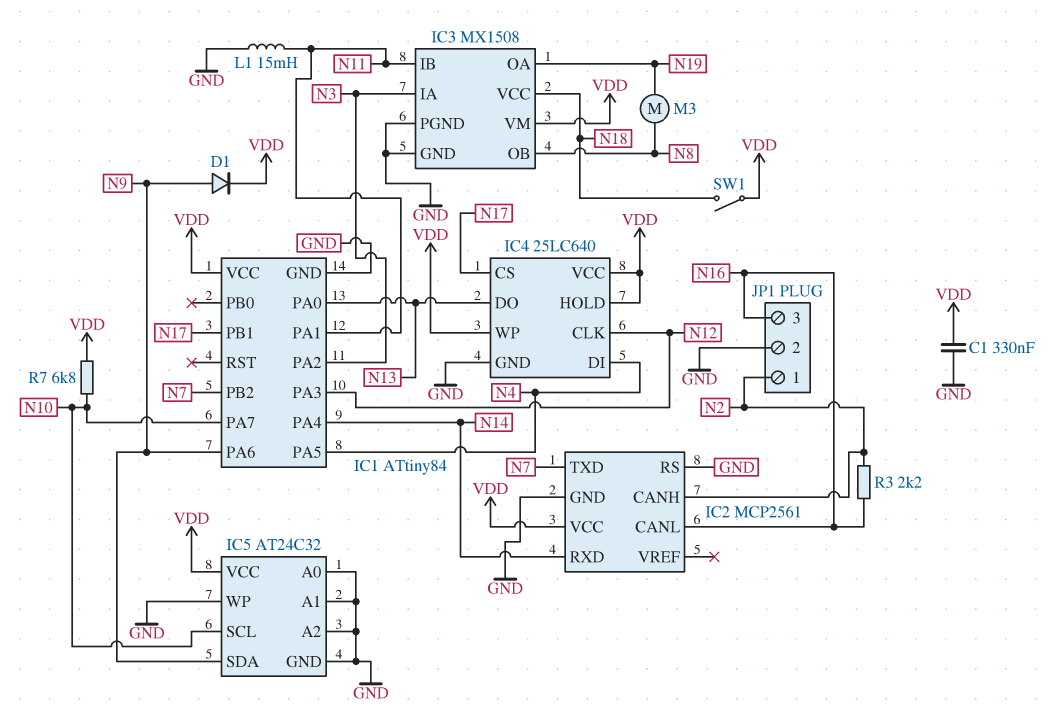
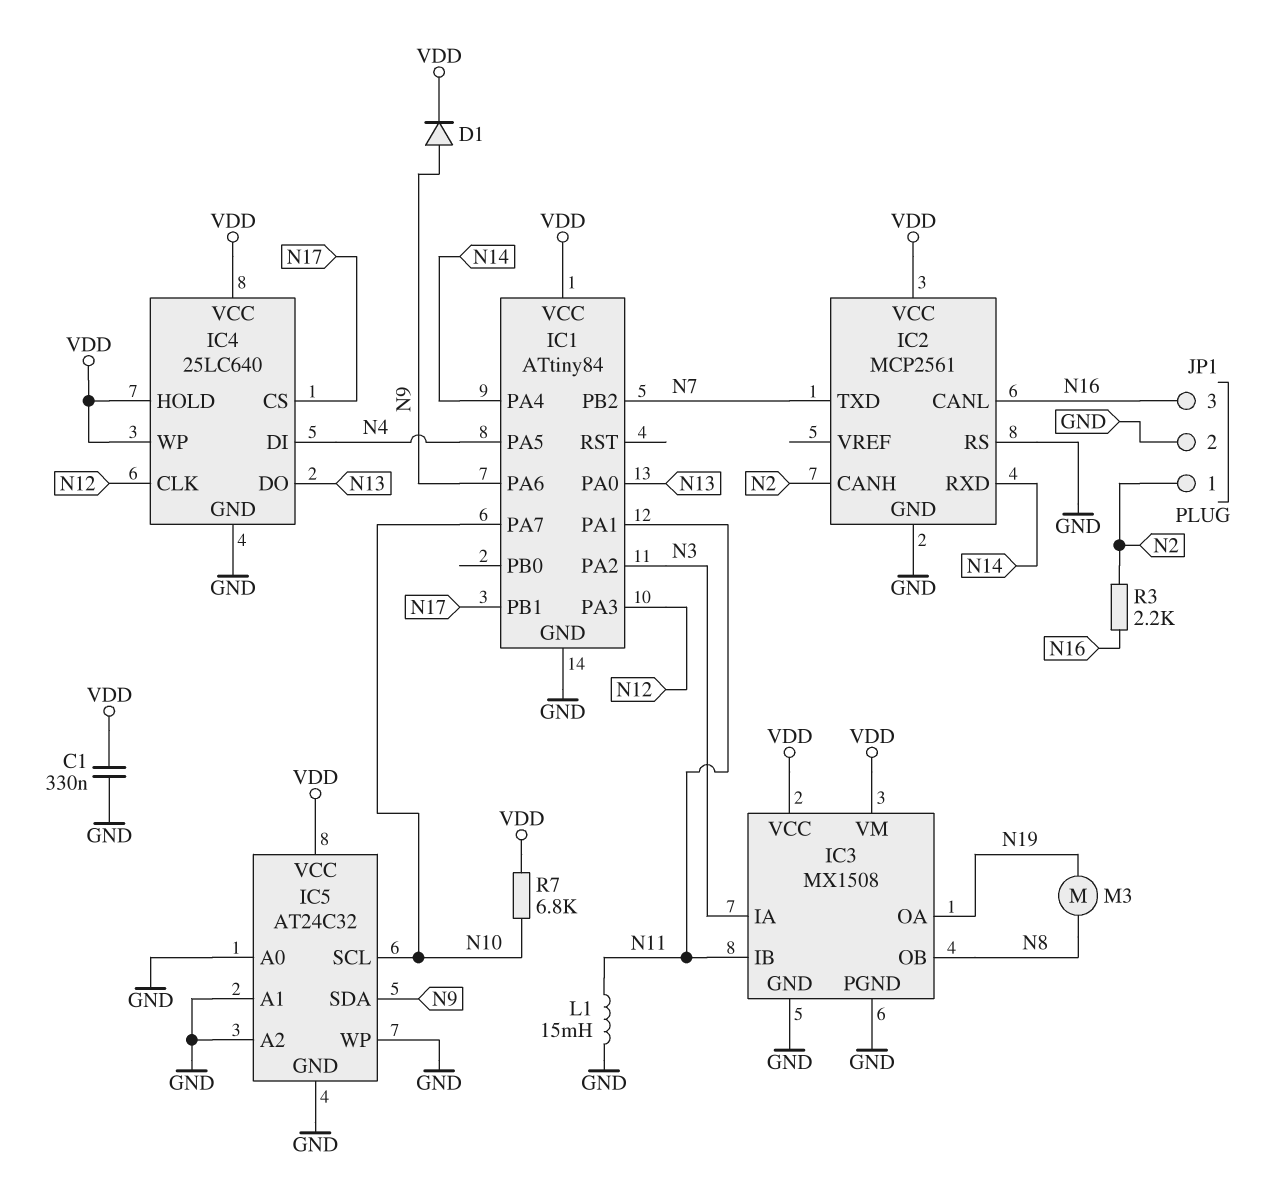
IC3 pin VCC: N18 -> VDD
SW1: switch (N18, VDD) -> none

